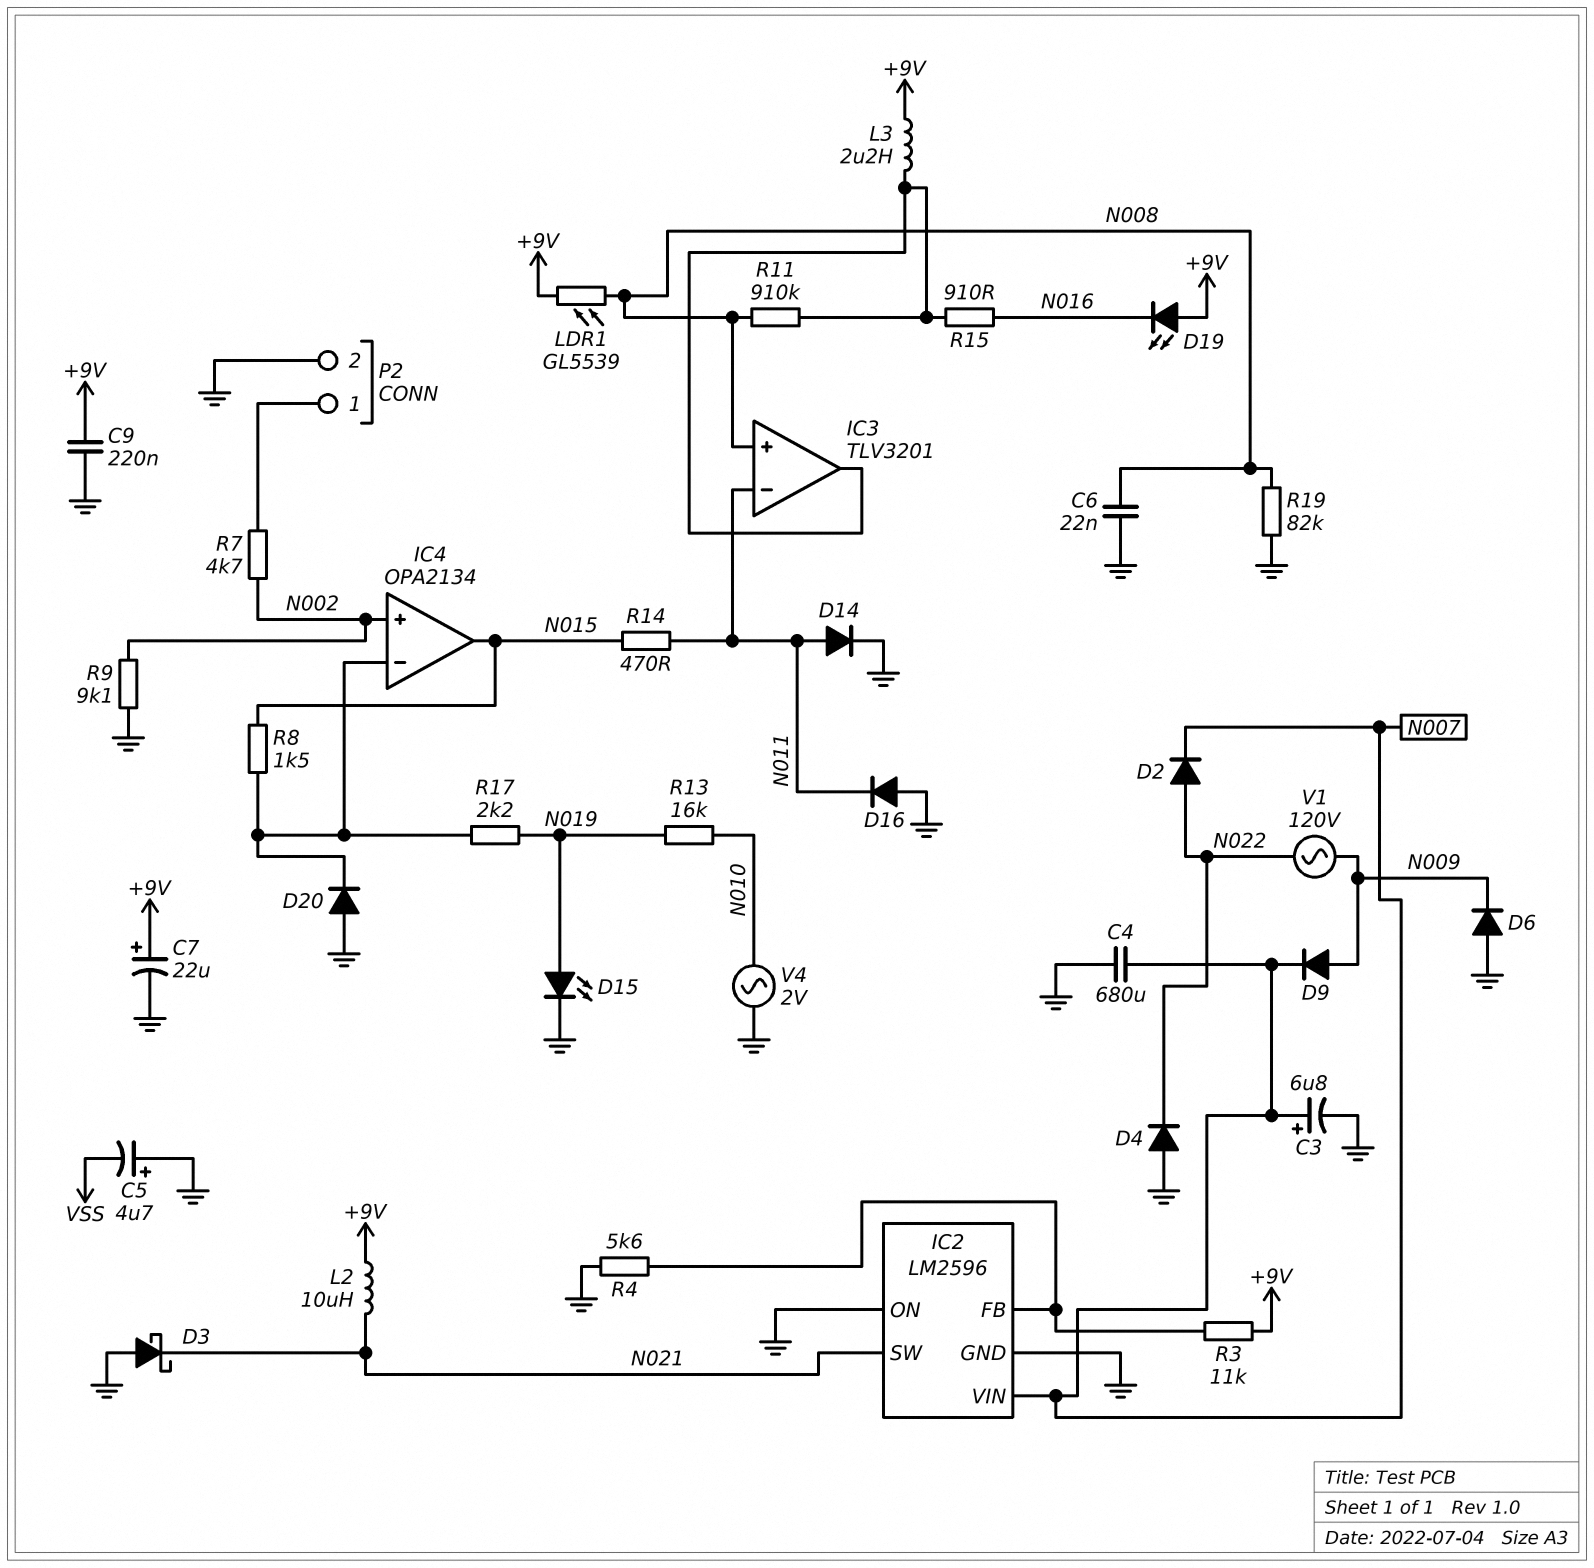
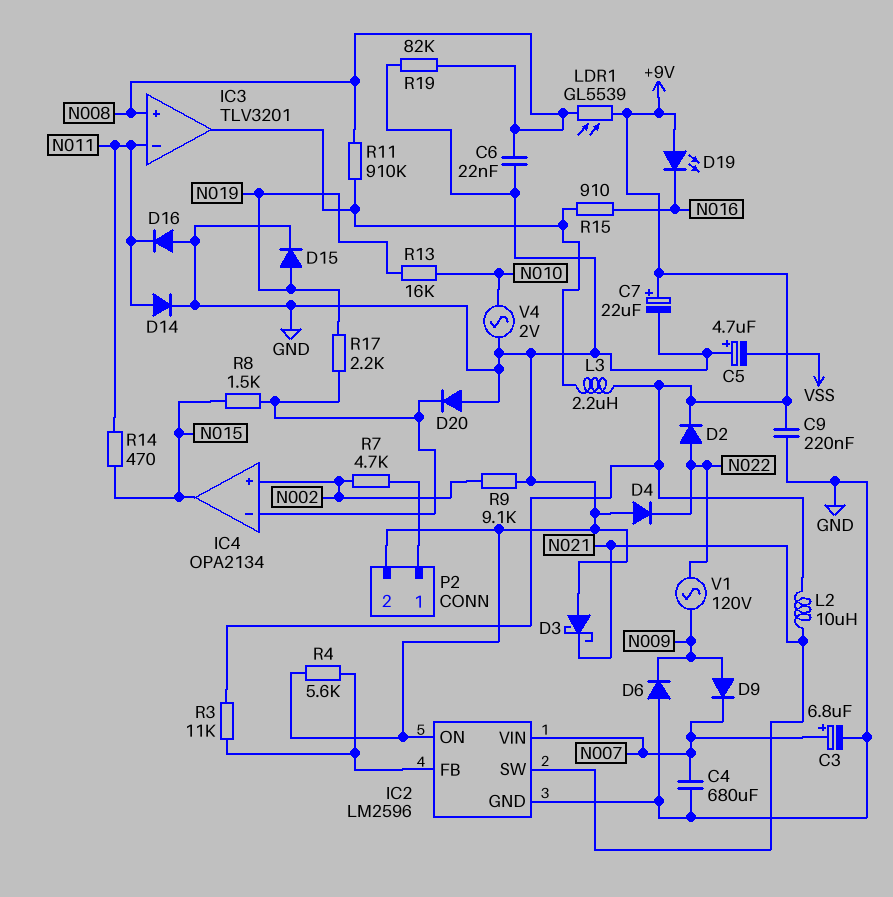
D2: diode (A N022, K N007) -> diode (A N022, K +9V)
D15: LED (A N019, K GND) -> diode (A N019, K GND)

